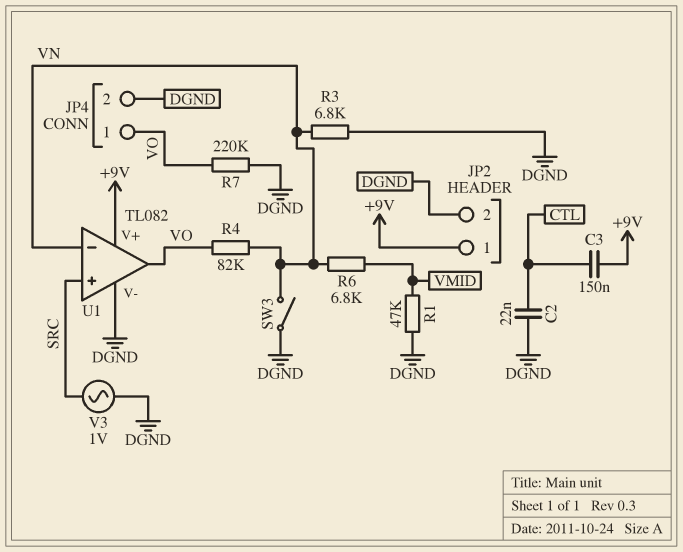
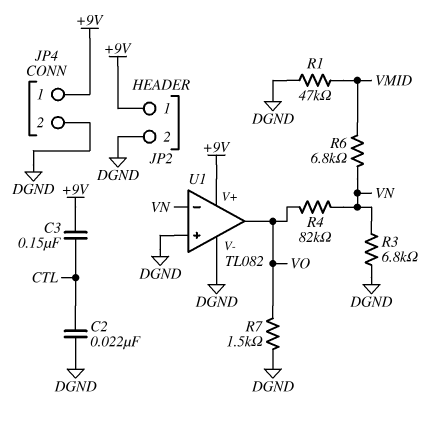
JP4 pin 1: VO -> +9V
R7: 220k (DGND, VO) -> 1.5k (DGND, VO)
SW3: switch (DGND, VN) -> none
U1 pin in+: SRC -> DGND
V3: AC 1V (DGND, SRC) -> none

